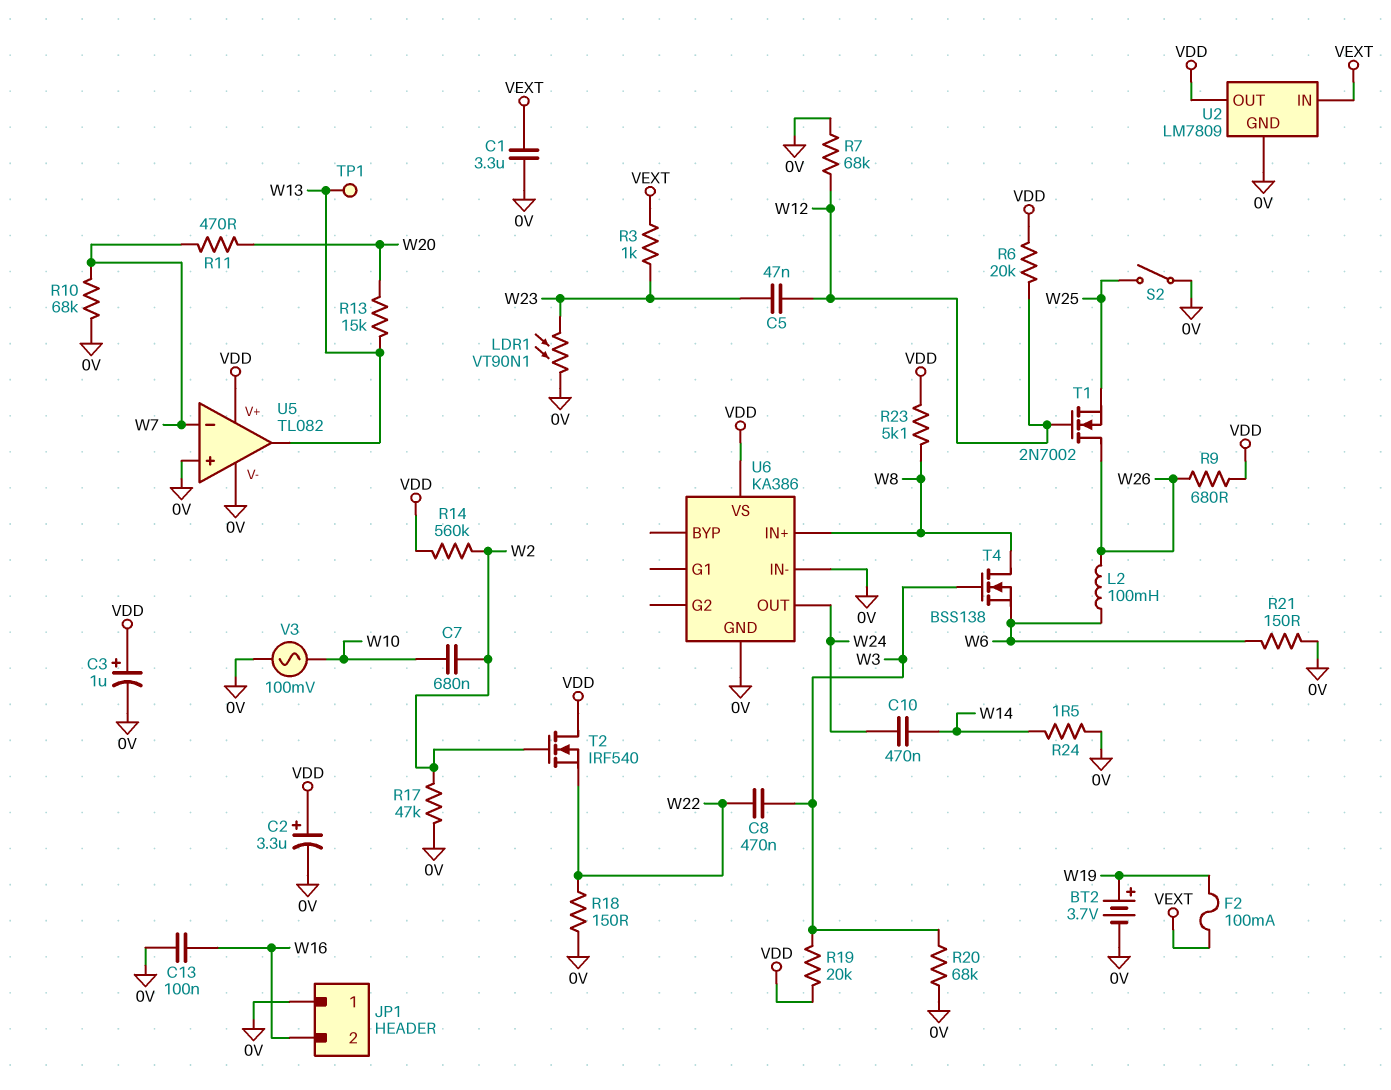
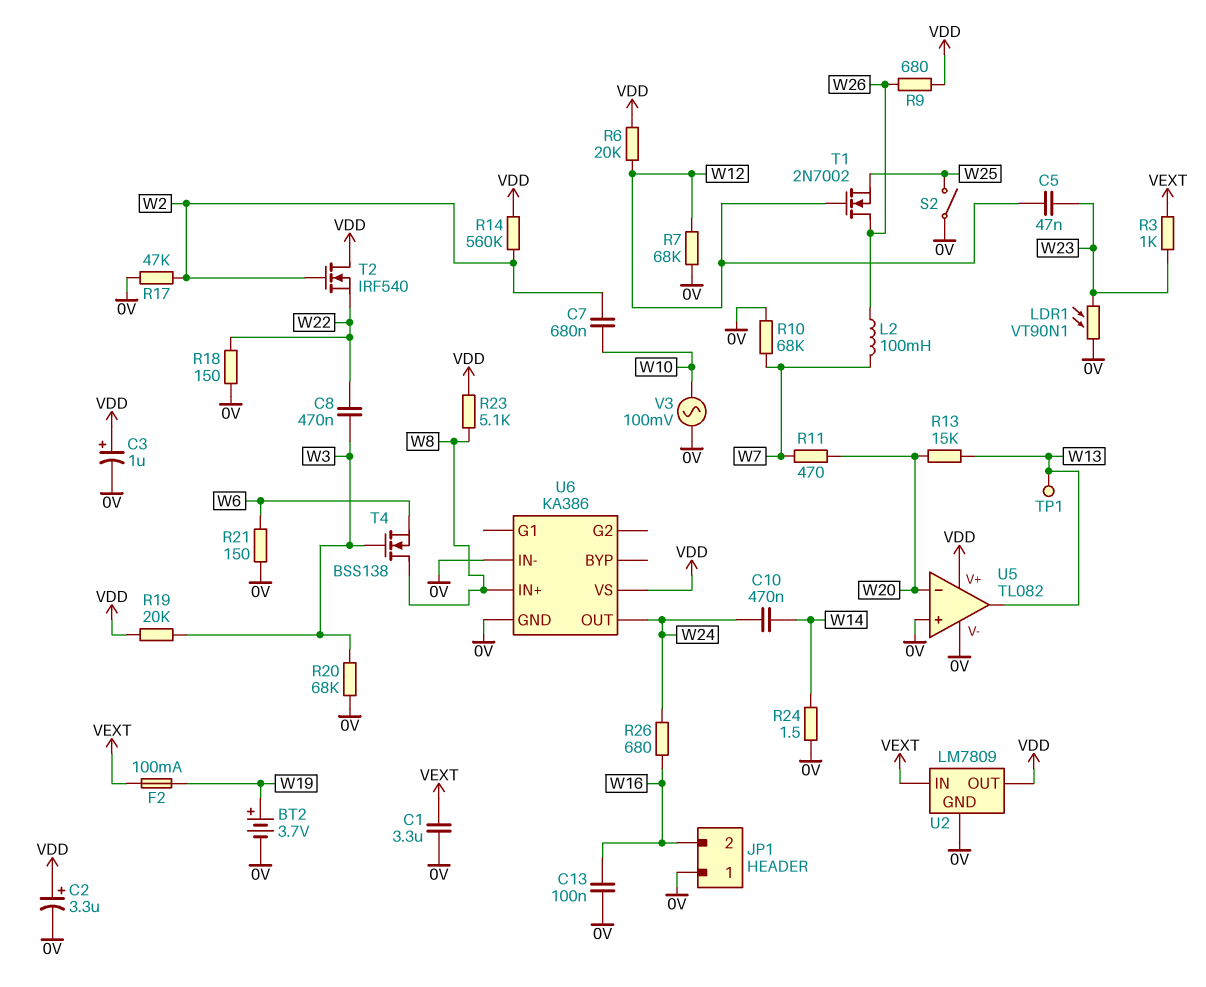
L2: 100mH (W6, W26) -> 100mH (W7, W26)
R26: none -> 680 (W16, W24)
U5 pin in-: W7 -> W20

